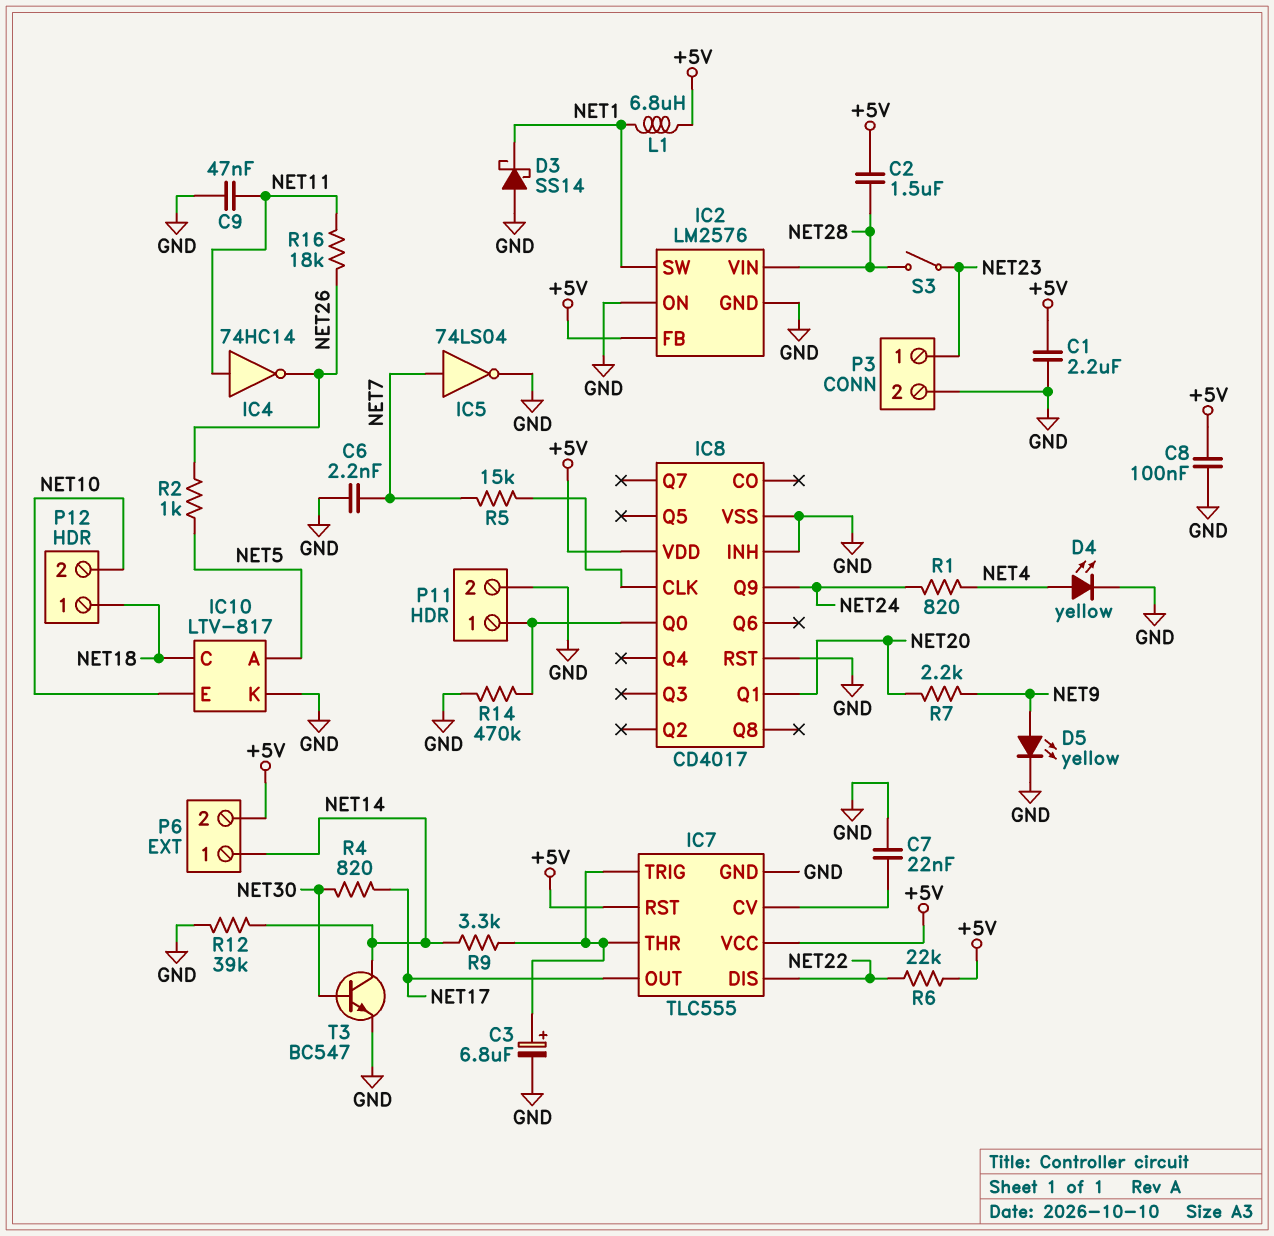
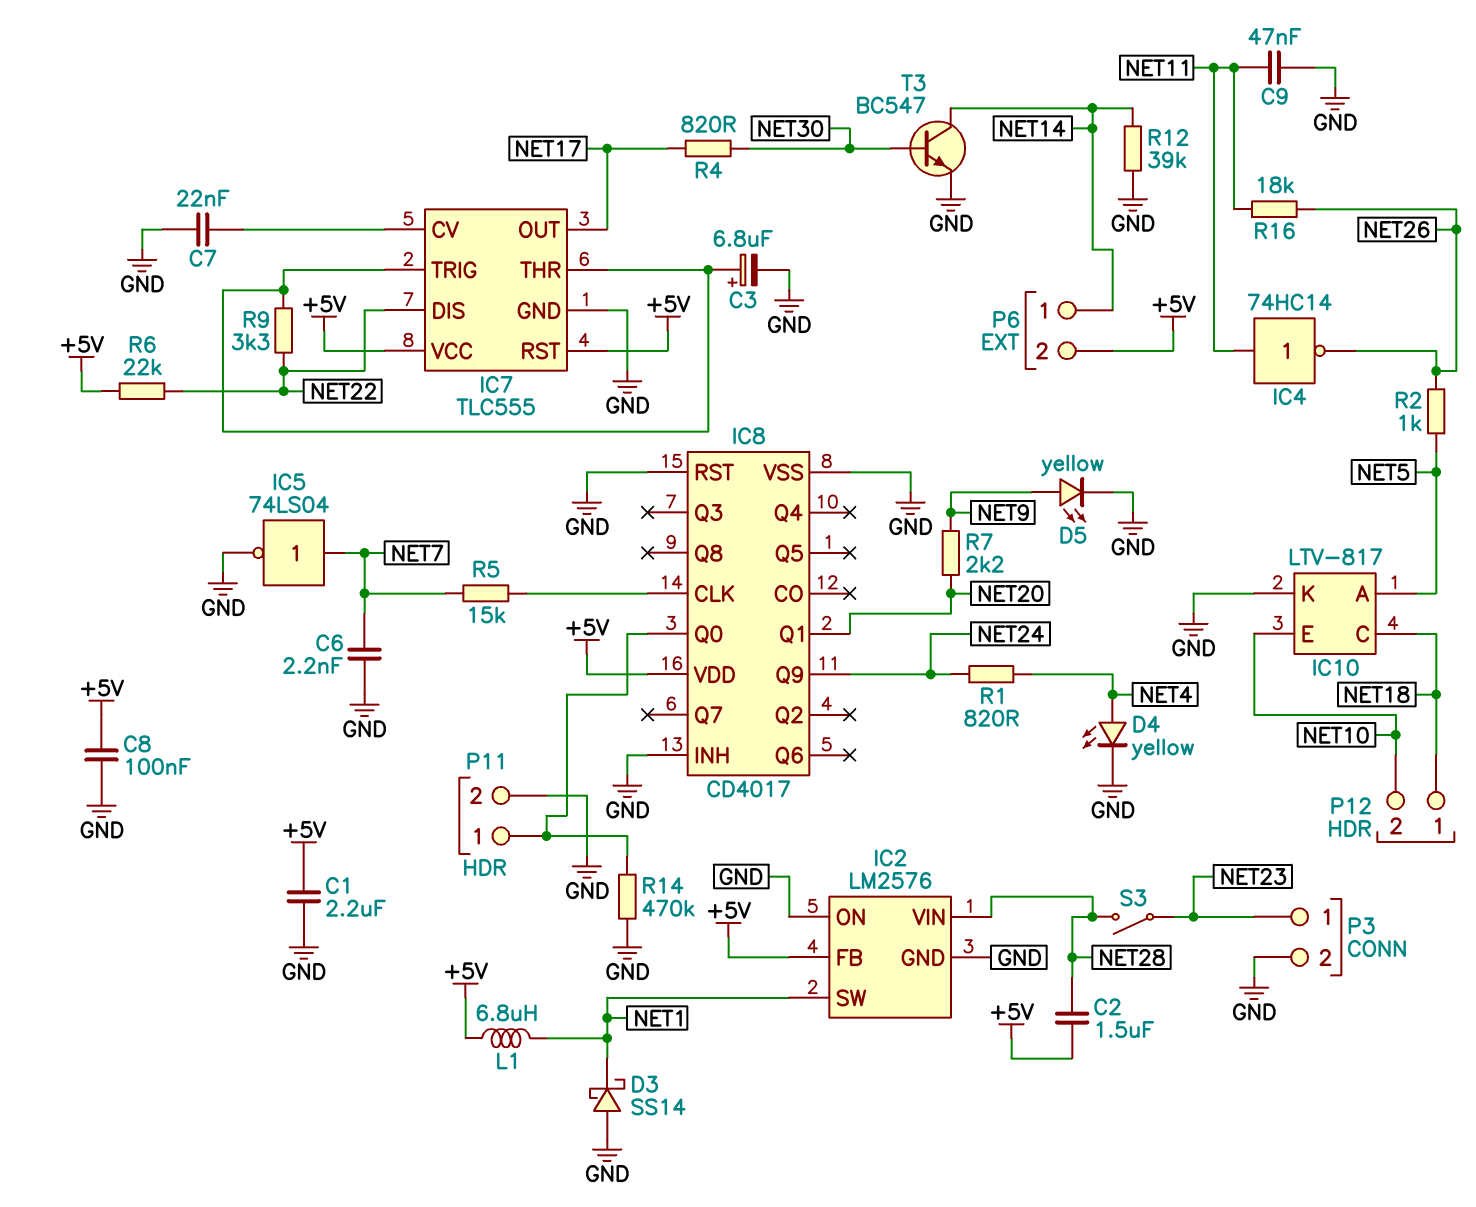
R9: 3.3k (IC7/THR, NET14) -> 3.3k (IC7/THR, NET22)

